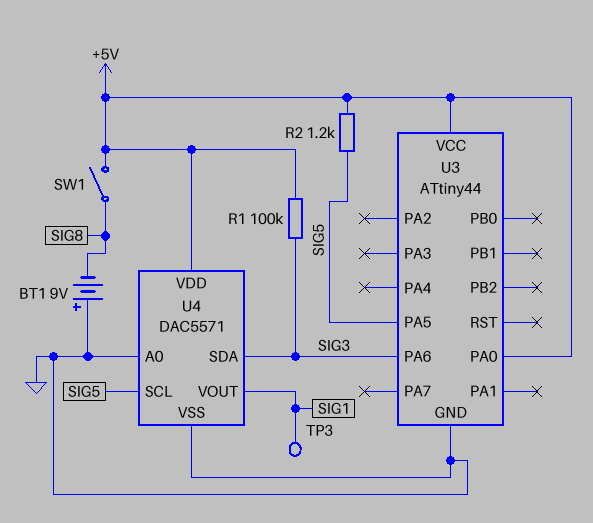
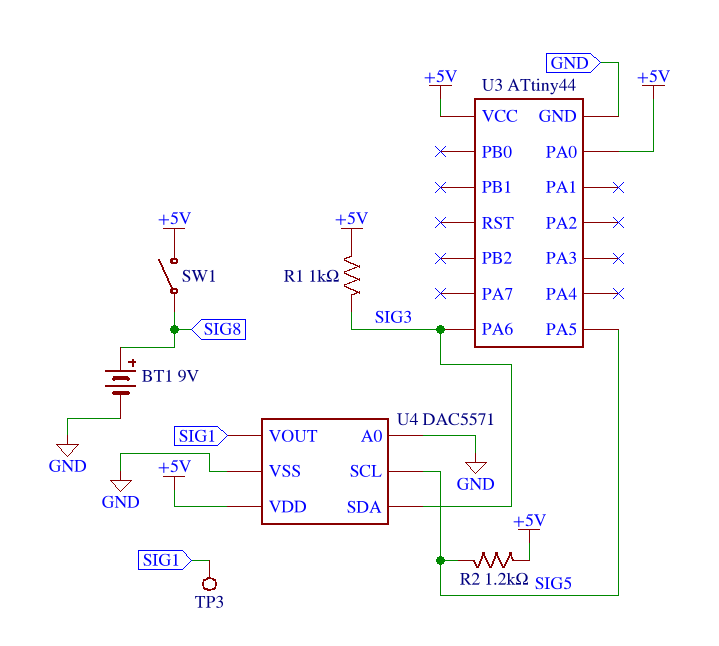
BT1: 9V (plus GND, minus SIG8) -> 9V (plus SIG8, minus GND)
R1: 100k (+5V, SIG3) -> 1k (+5V, SIG3)

